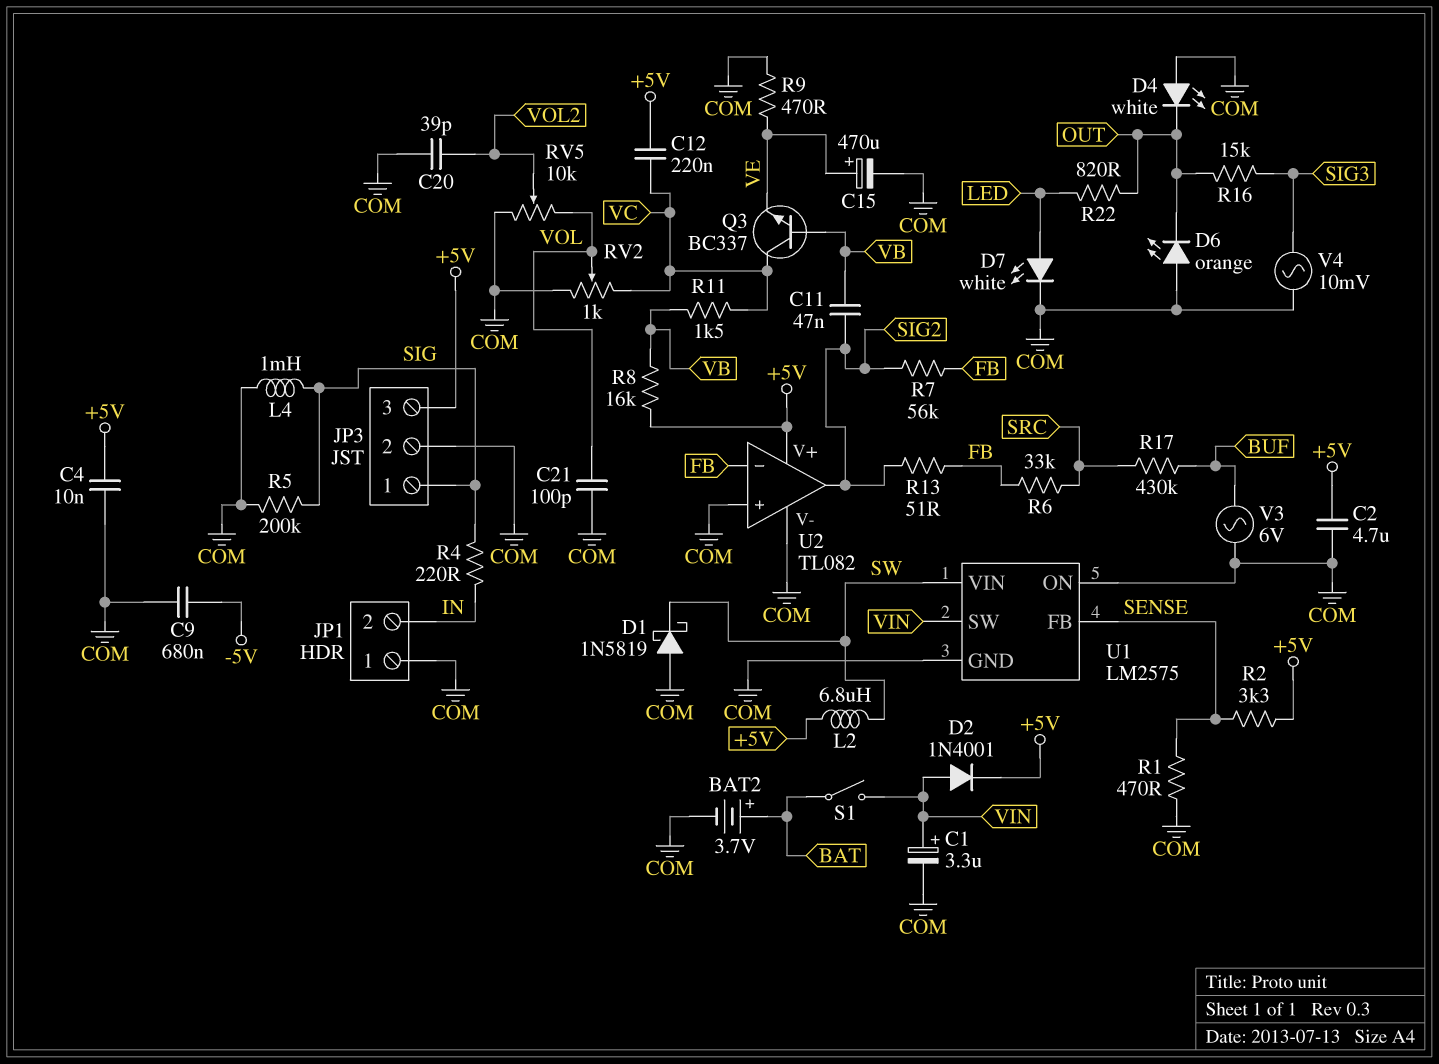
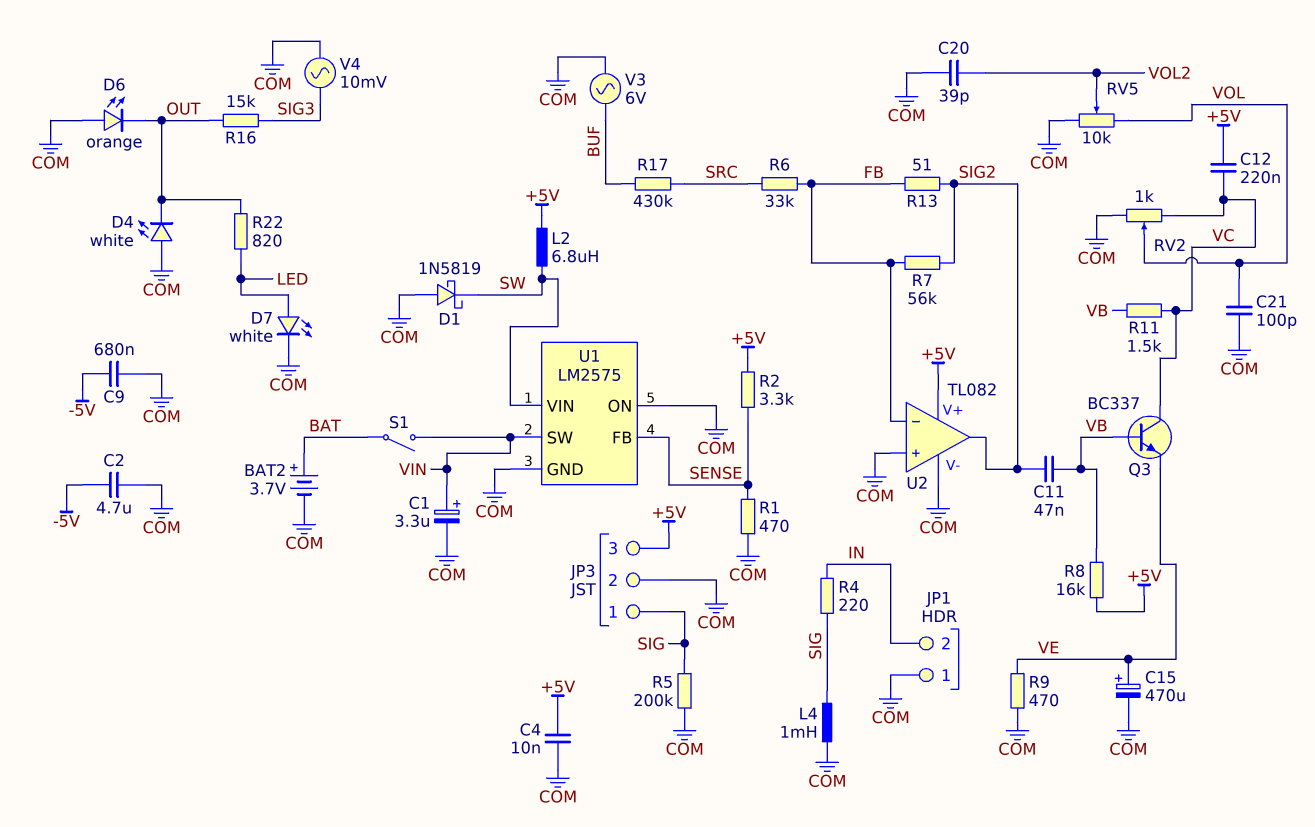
C2: 4.7uF (+5V, COM) -> 4.7uF (-5V, COM)
D2: diode 1N4001 (A VIN, K +5V) -> none

